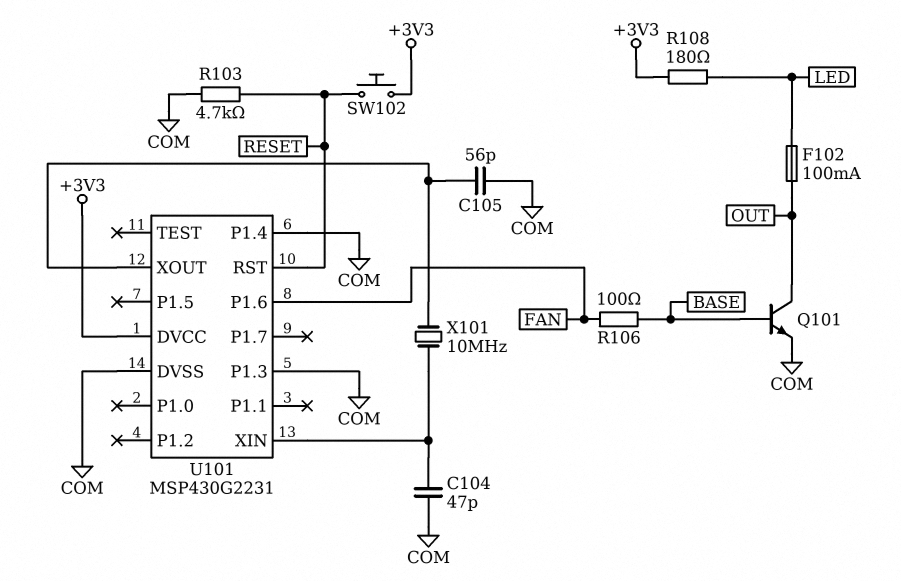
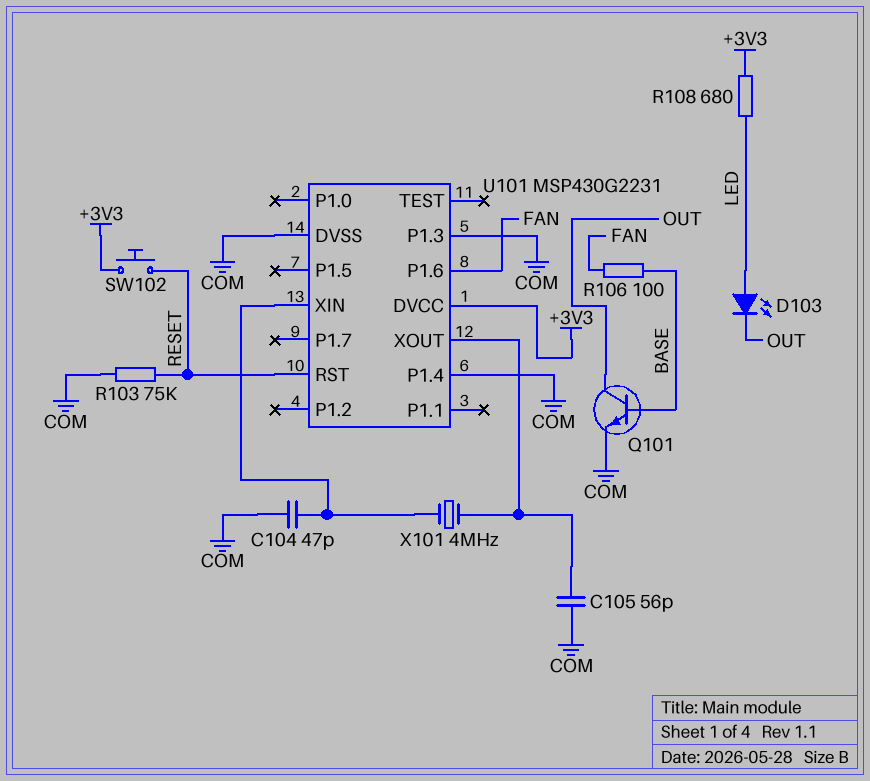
D103: none -> LED (A LED, K OUT)
F102: 100mA (LED, OUT) -> none
R103: 4.7k (COM, RESET) -> 75k (COM, RESET)
R108: 180 (+3V3, LED) -> 680 (+3V3, LED)
X101: 10MHz (U101/XIN, U101/XOUT) -> 4MHz (U101/XIN, U101/XOUT)

